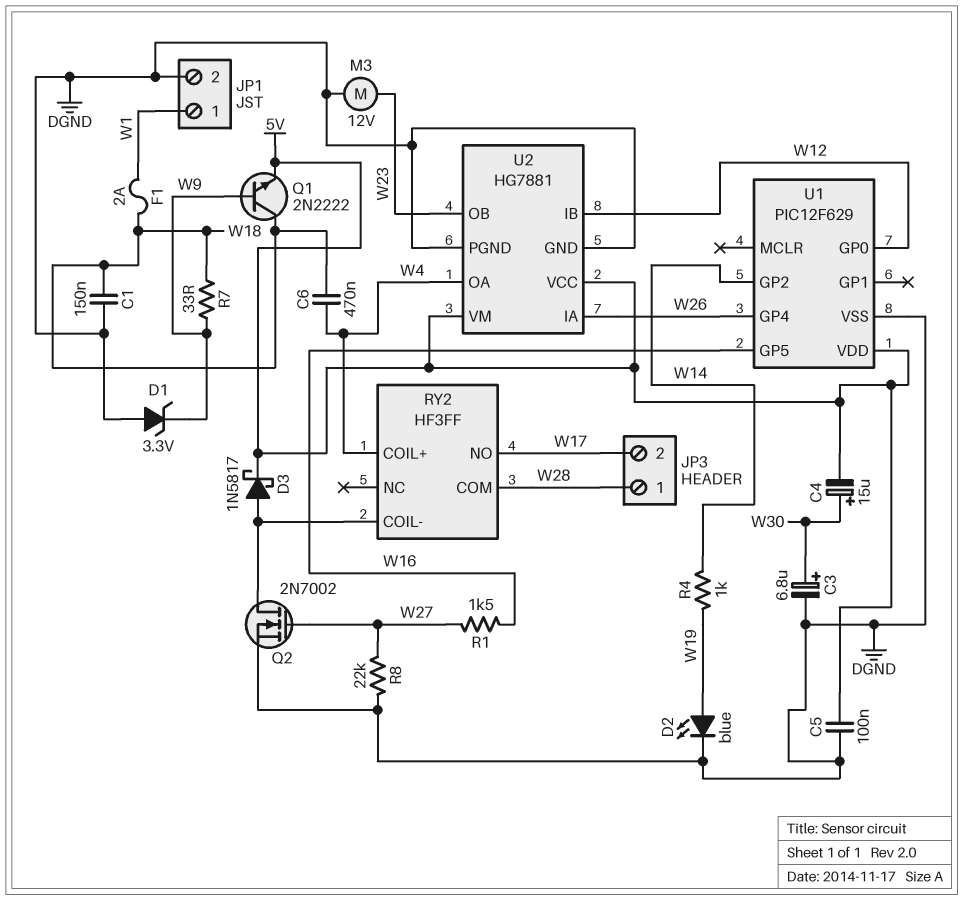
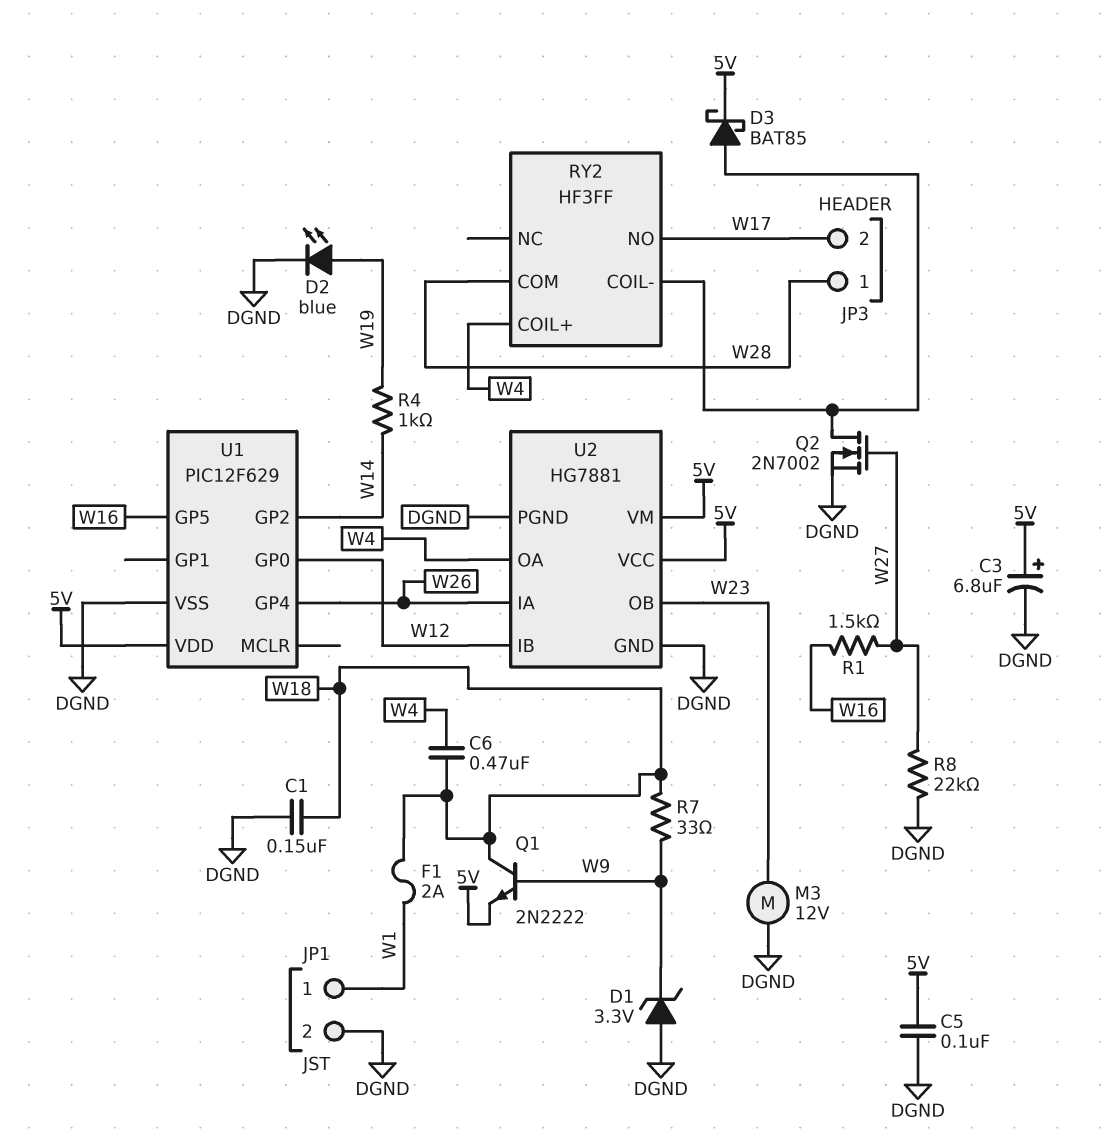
C3: 6.8uF (plus W30, minus DGND) -> 6.8uF (plus 5V, minus DGND)
C4: 15uF (plus W30, minus 5V) -> none
D3: schottky 1N5817 (A RY2/COIL-, K 5V) -> schottky BAT85 (A RY2/COIL-, K 5V)

